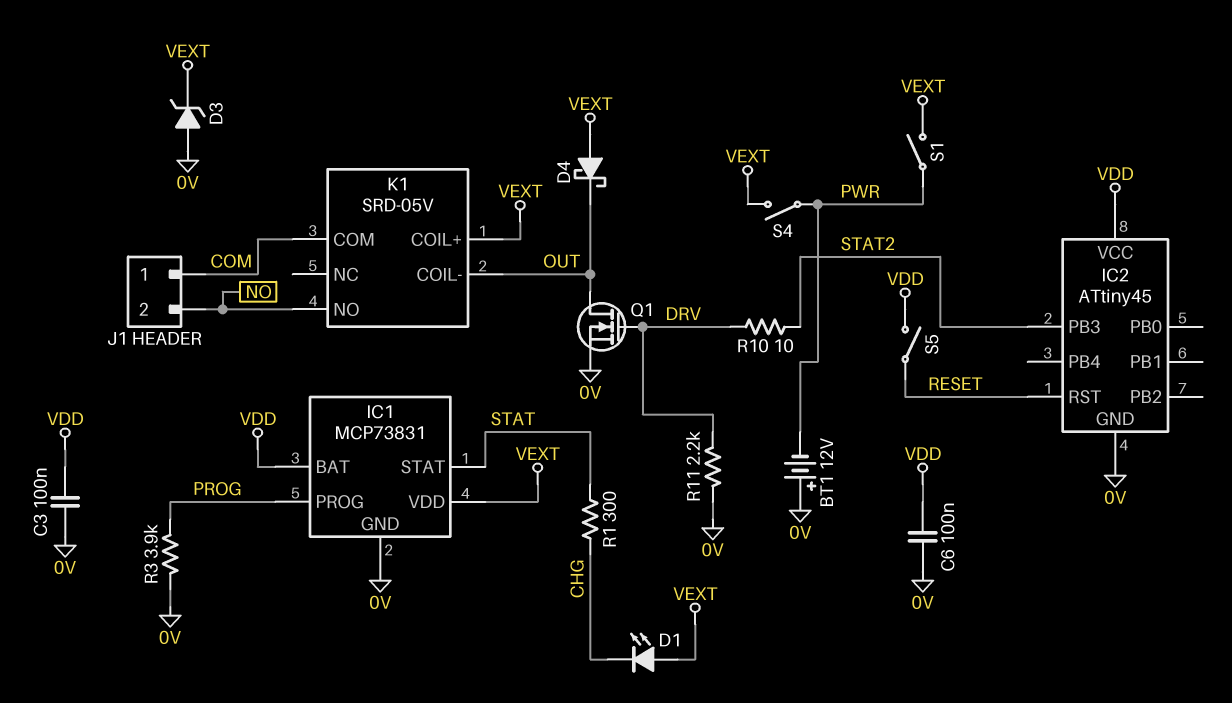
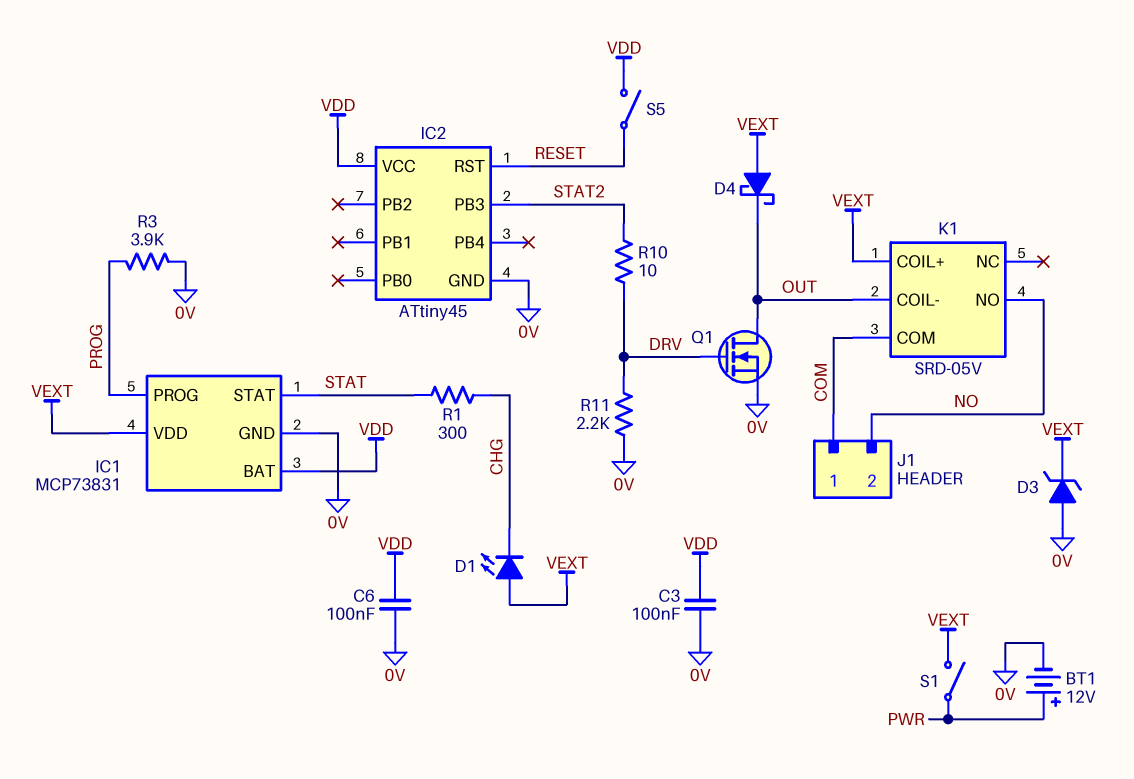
BT1: 12V (plus 0V, minus PWR) -> 12V (plus PWR, minus 0V)
S4: switch (PWR, VEXT) -> none

